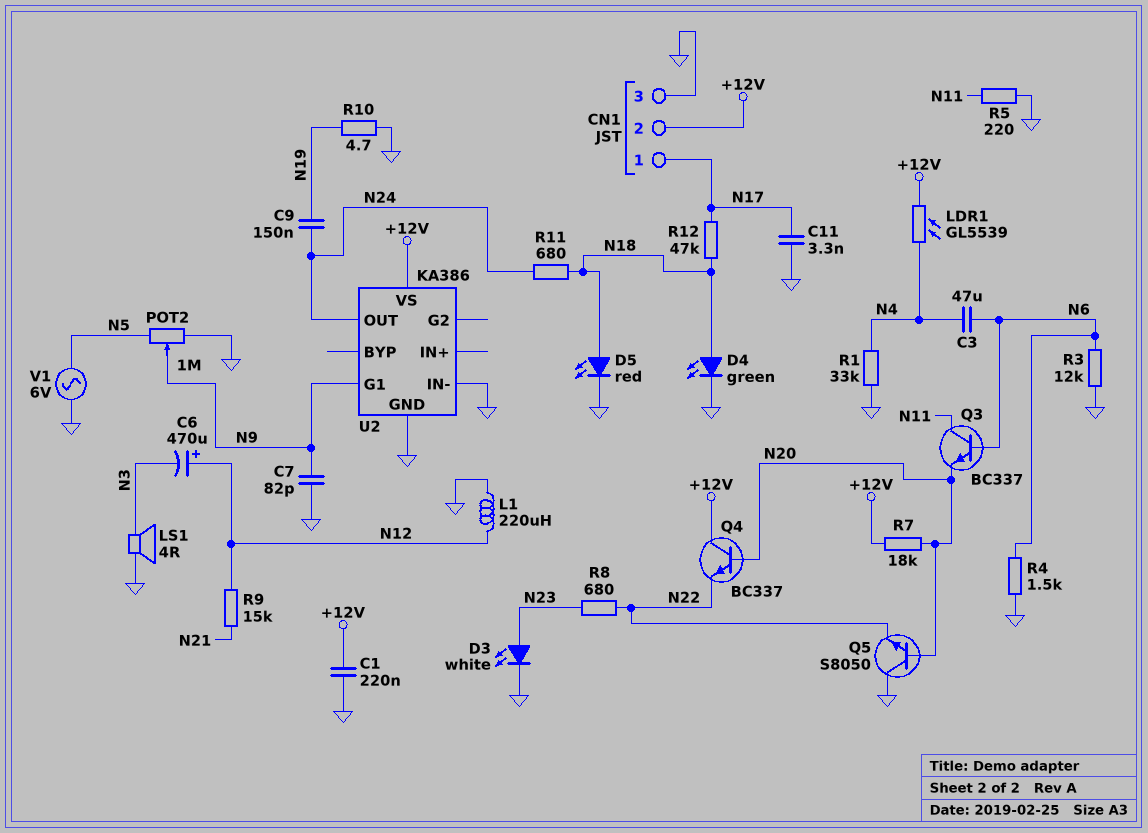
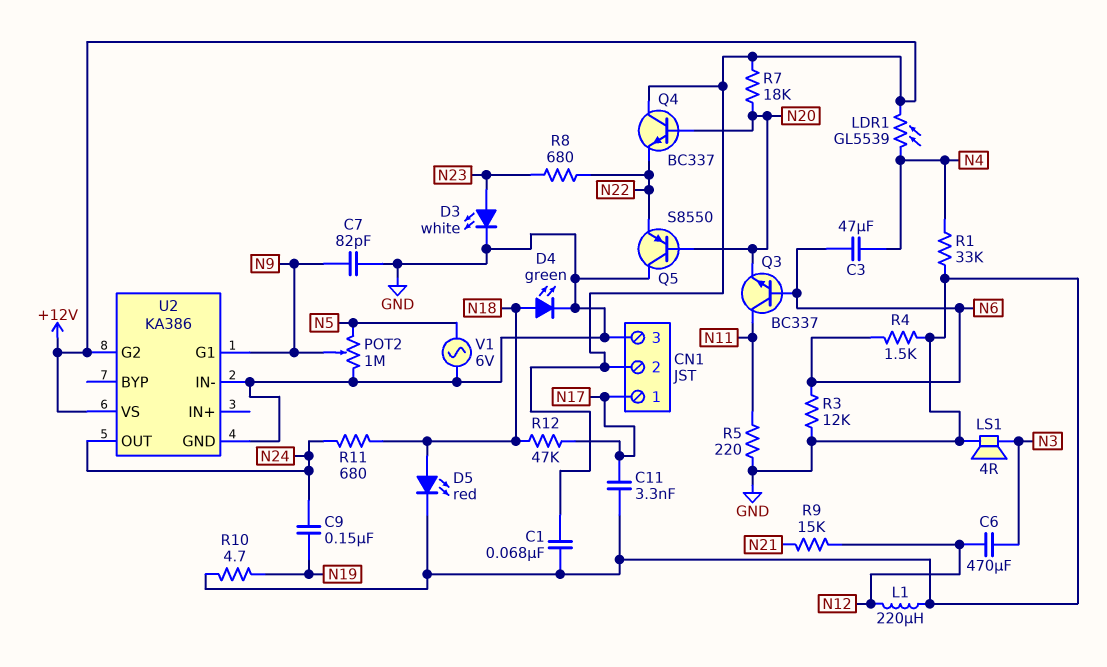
C1: 220nF (+12V, GND) -> 68nF (+12V, GND)
C6: 470uF (plus N12, minus N3) -> 470uF (N3, N12)
Q5: NPN S8050 (B N20, C GND, E N22) -> PNP S8550 (B N20, C GND, E N22)
U2 pin G2: none -> +12V

